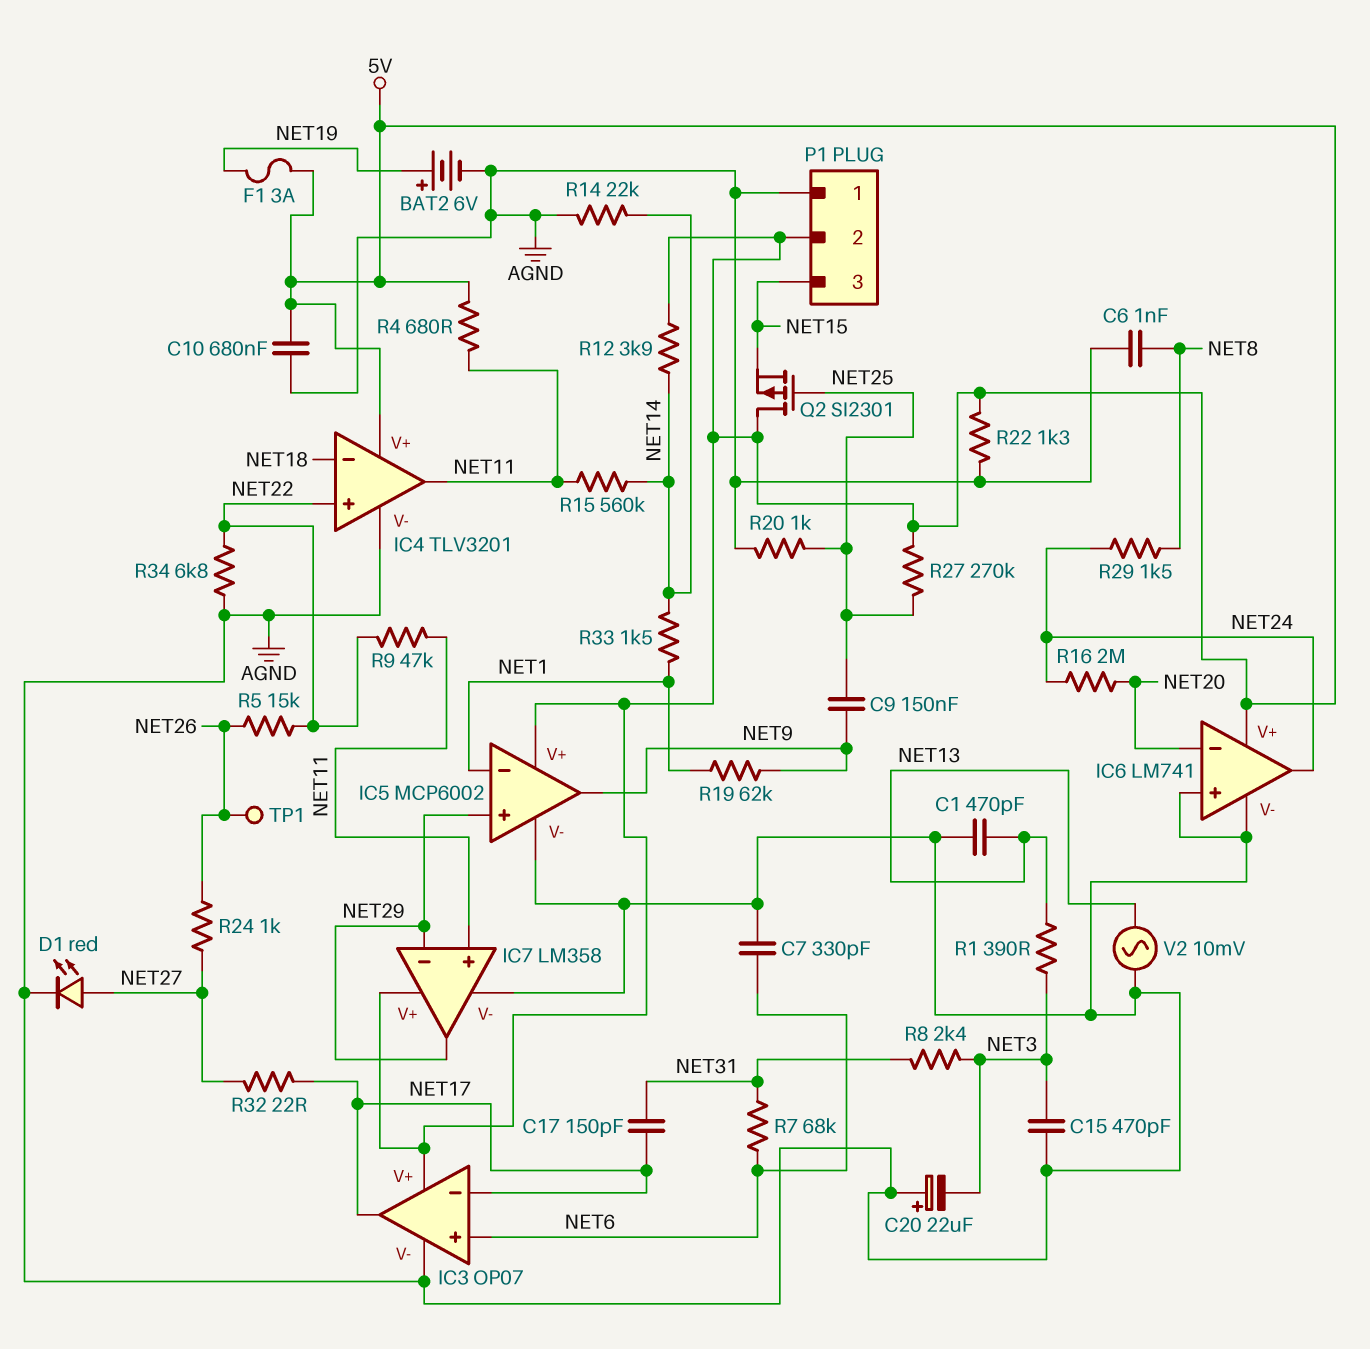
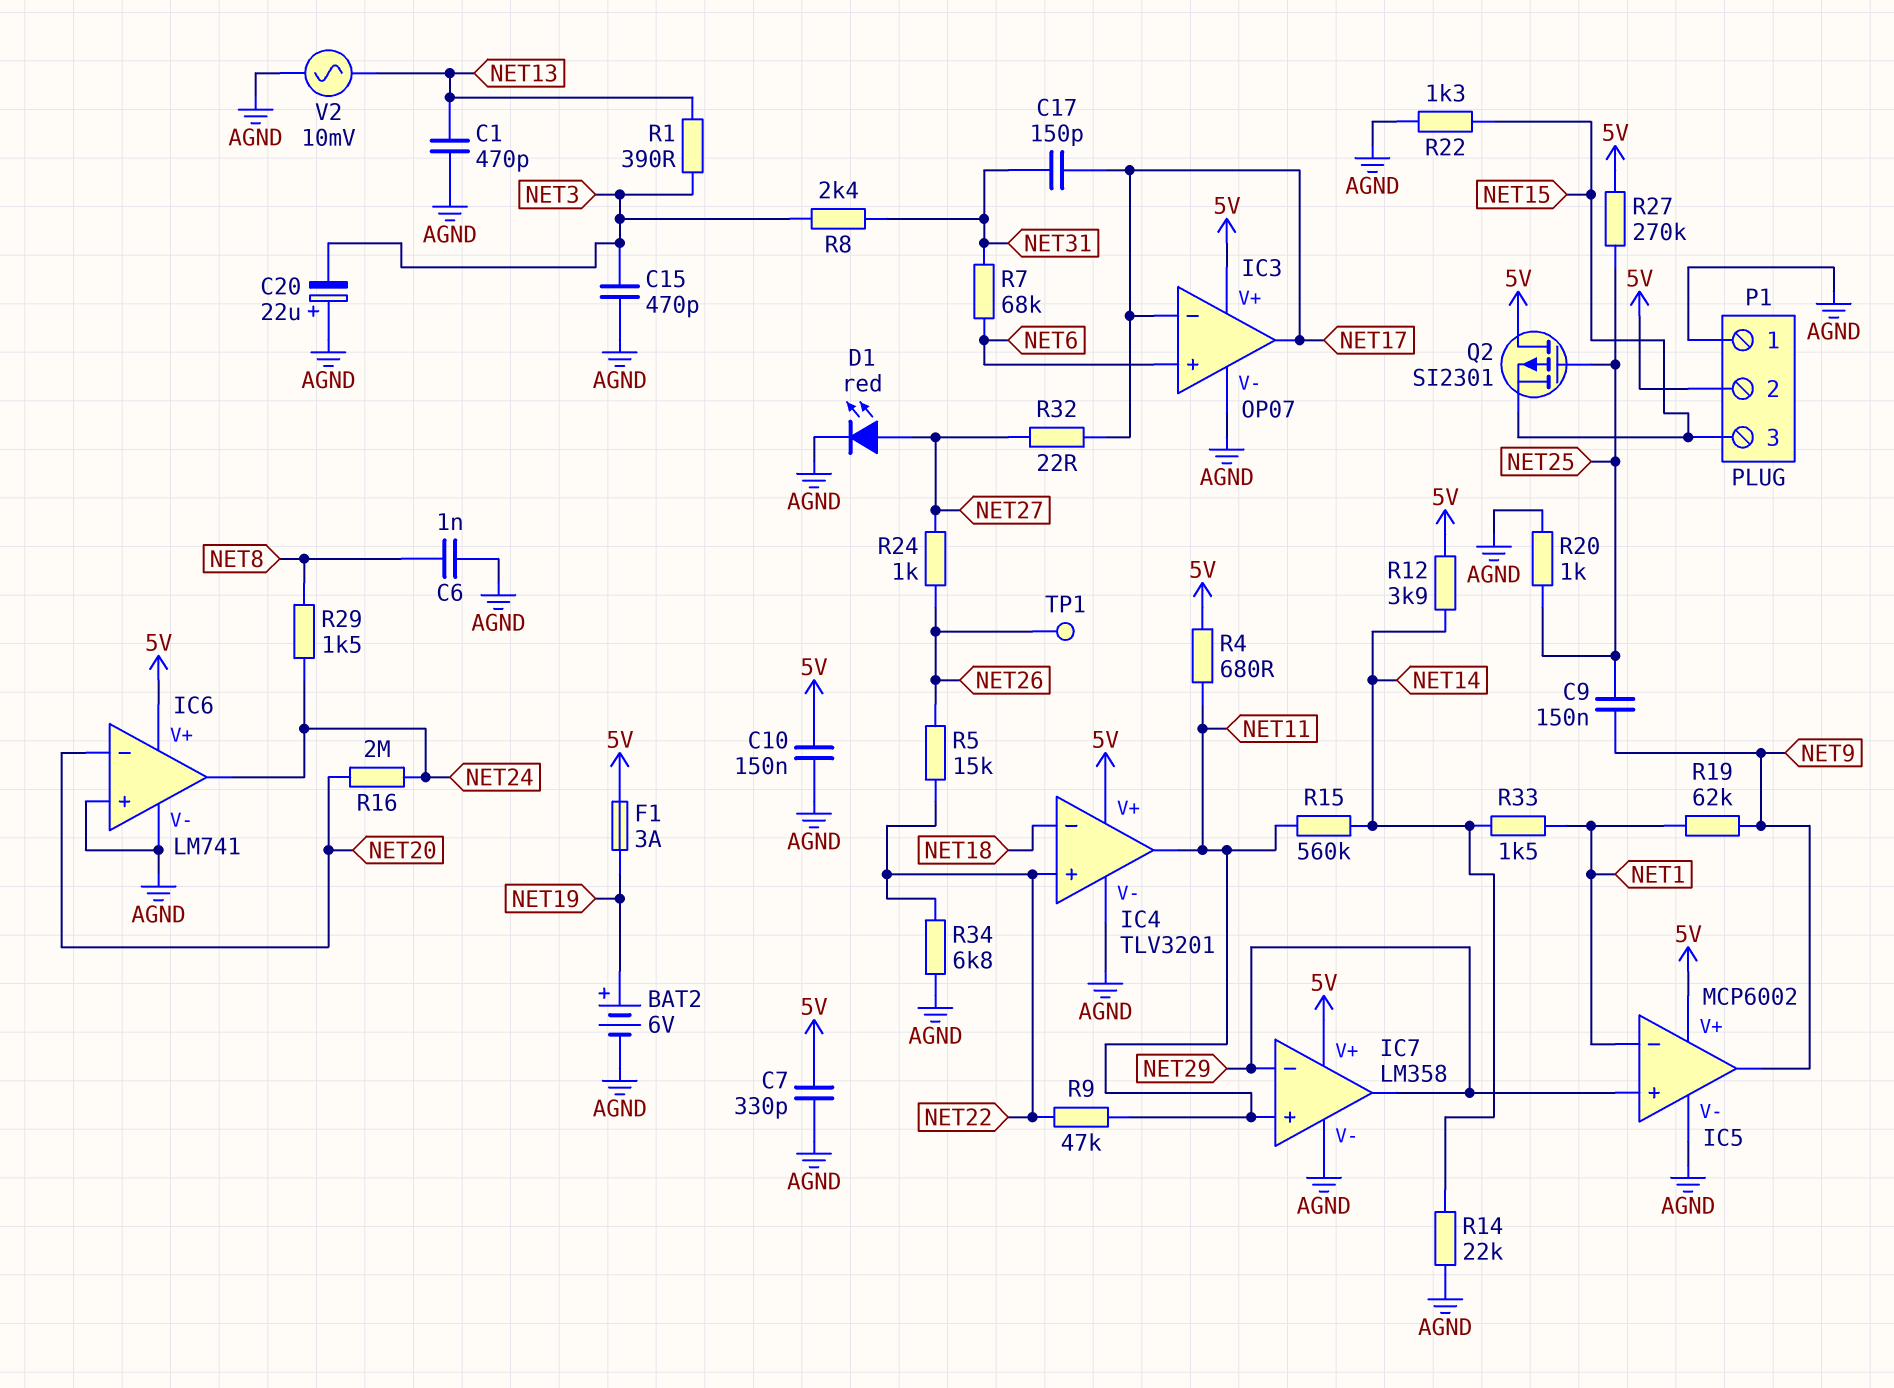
C7: 330pF (AGND, NET6) -> 330pF (5V, AGND)
C10: 680nF (5V, AGND) -> 150nF (5V, AGND)
R22: 1.3k (5V, AGND) -> 1.3k (AGND, NET15)

